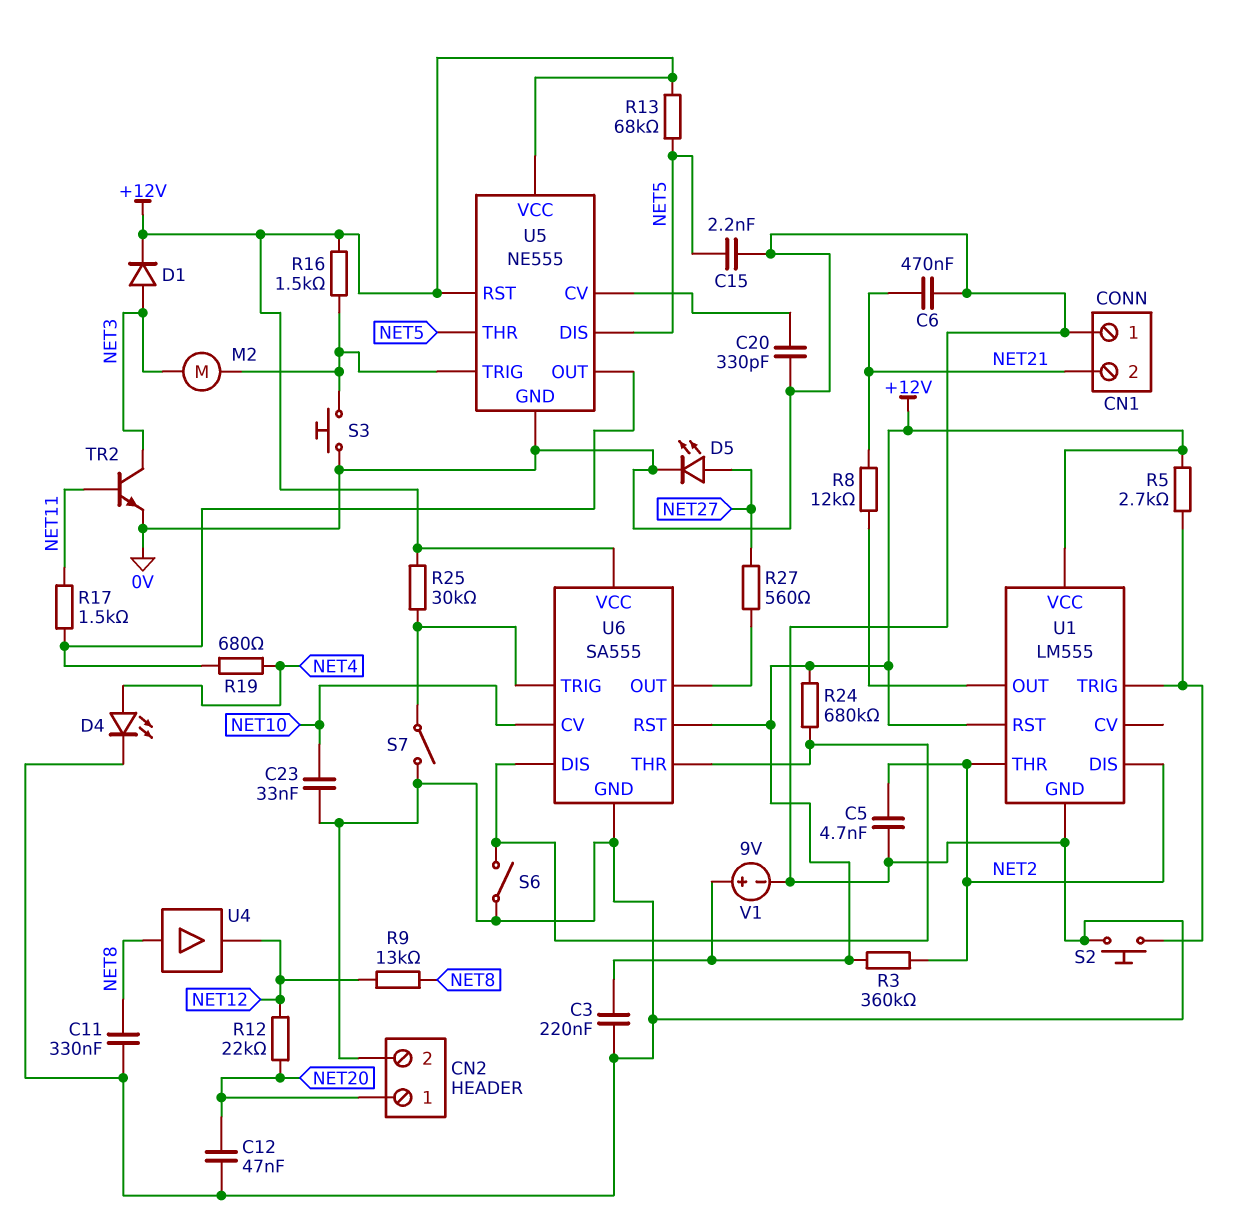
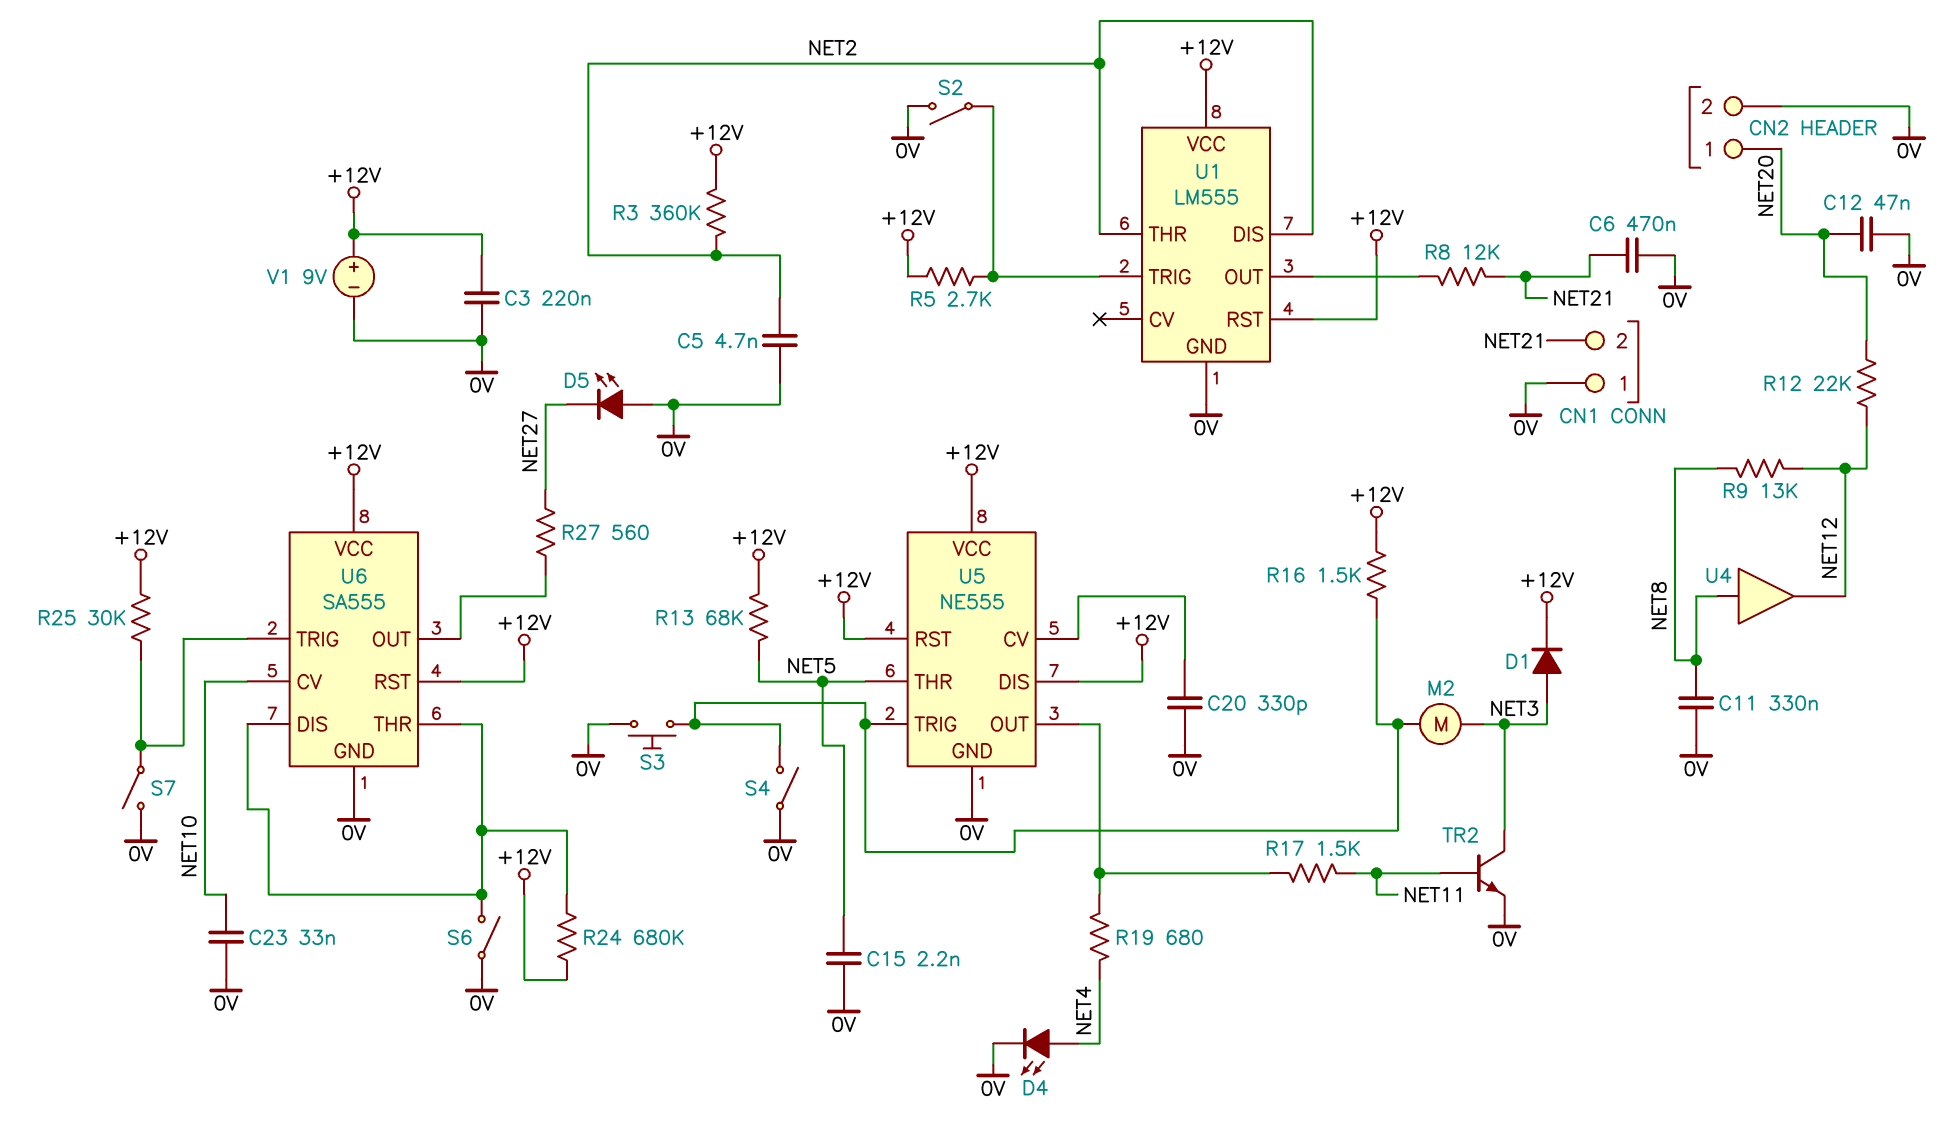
D5: LED (A NET27, K 0V) -> LED (A 0V, K NET27)
S2: button (0V, U1/TRIG) -> switch (0V, U1/TRIG)
S4: none -> switch (0V, U5/TRIG)
U5 pin DIS: NET5 -> +12V

